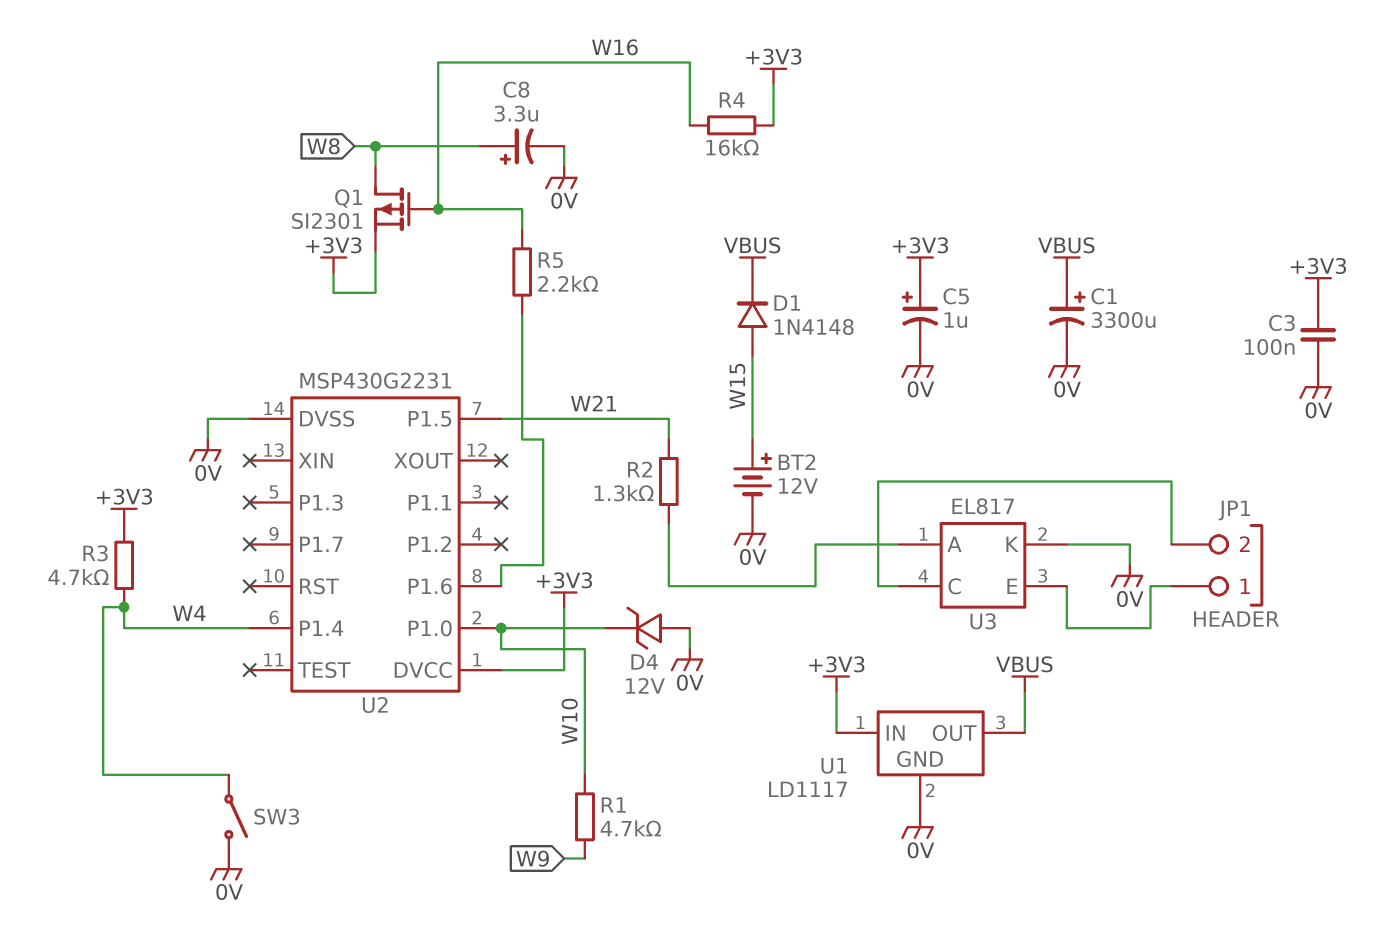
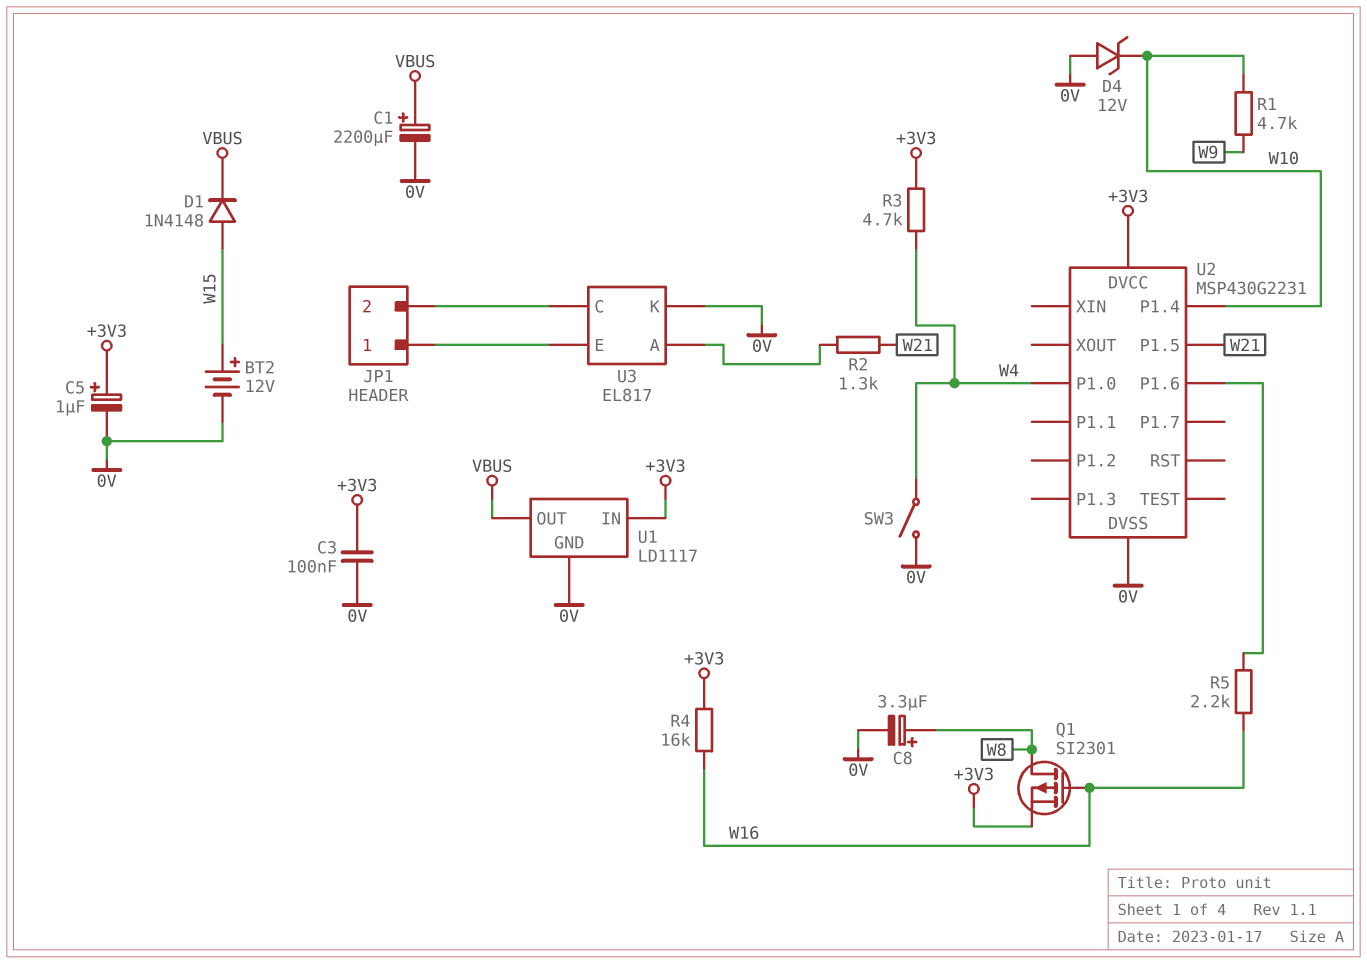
C1: 3300uF (plus VBUS, minus 0V) -> 2200uF (plus VBUS, minus 0V)
U2 pin P1.0: W10 -> W4
U2 pin P1.4: W4 -> W10

